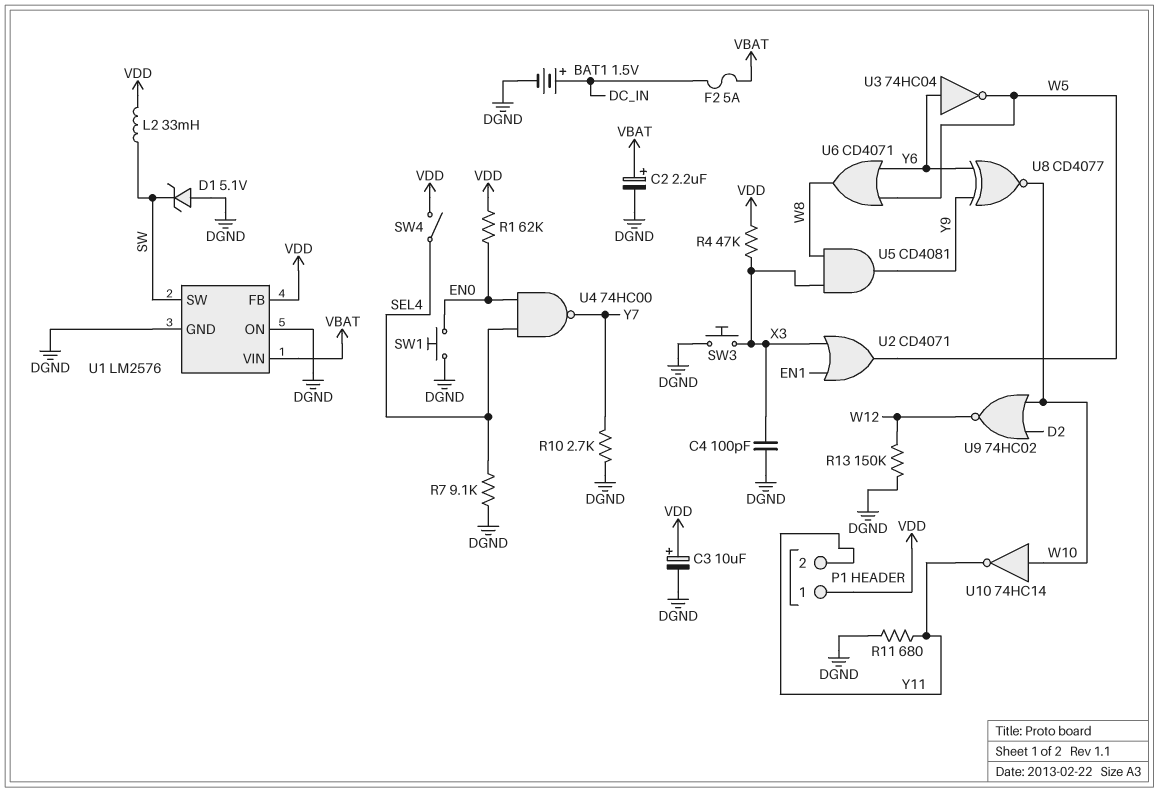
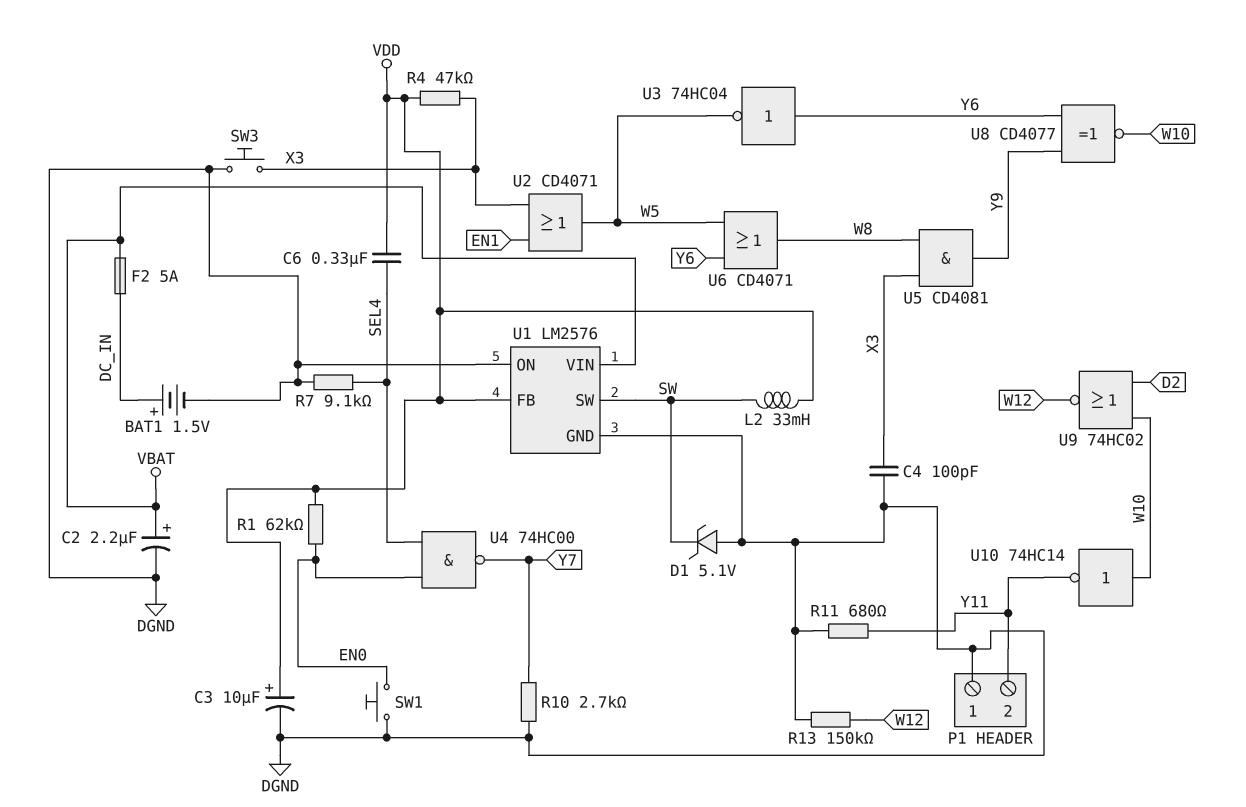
C6: none -> 330nF (SEL4, VDD)
P1 pin 1: VDD -> DGND
SW4: switch (SEL4, VDD) -> none

